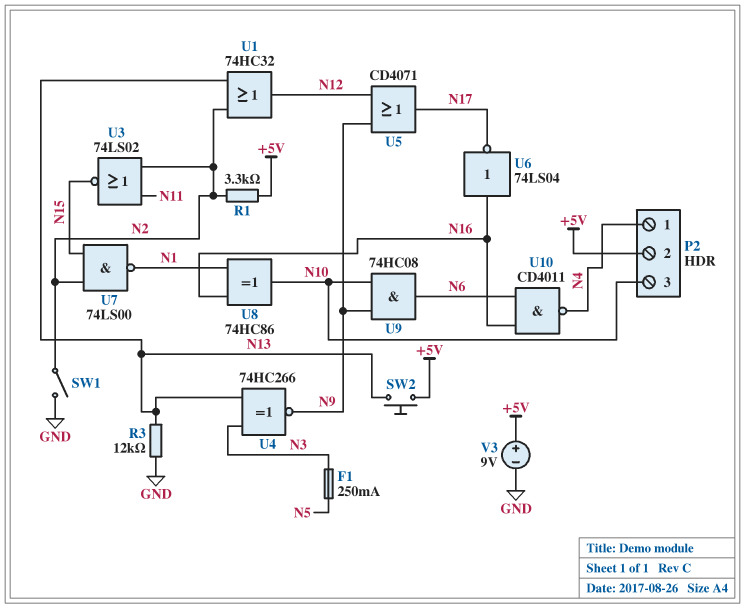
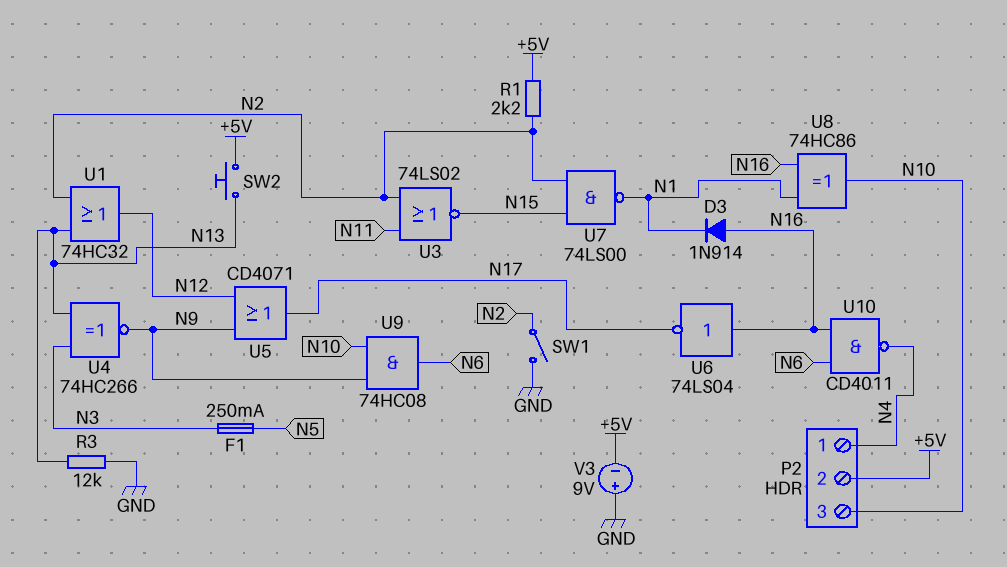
D3: none -> diode 1N914 (A N16, K N1)
R1: 3.3k (+5V, N2) -> 2.2k (+5V, N2)
V3: 9V (plus +5V, minus GND) -> 9V (plus GND, minus +5V)

